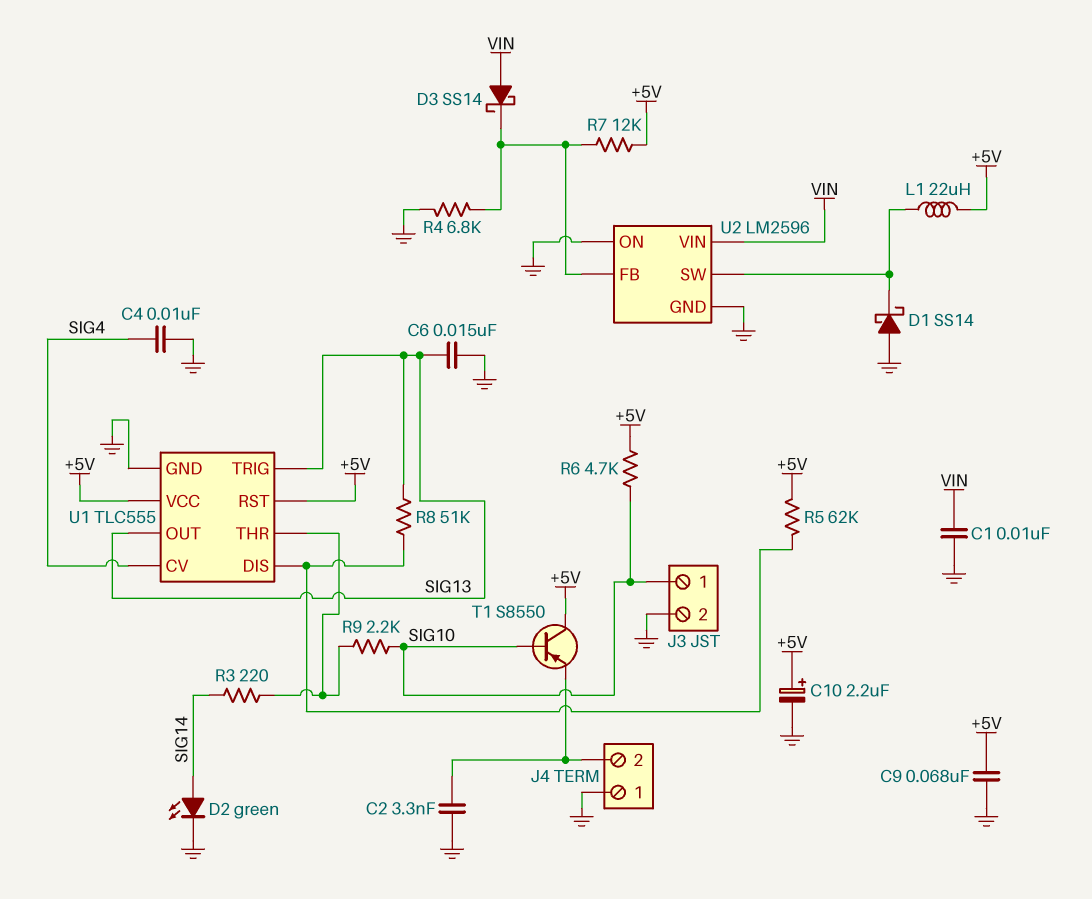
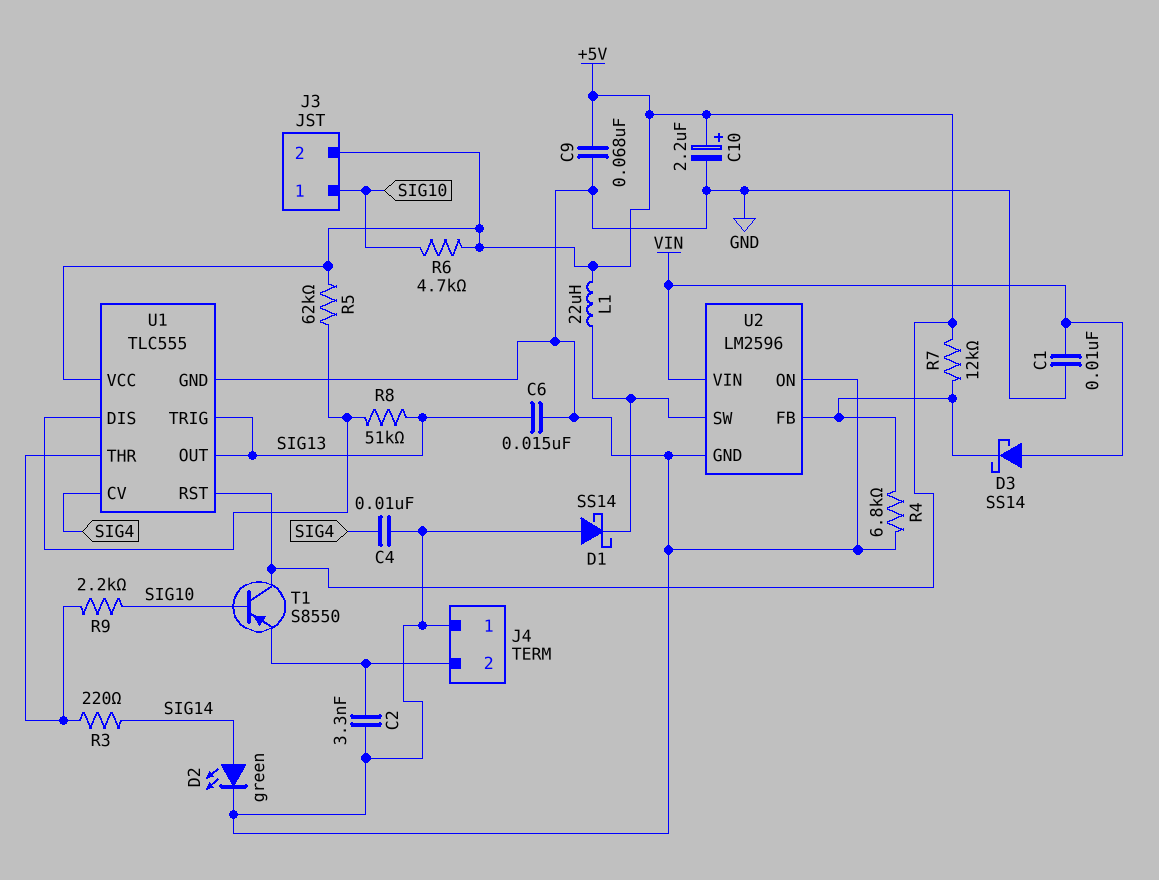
J3 pin 2: GND -> +5V

